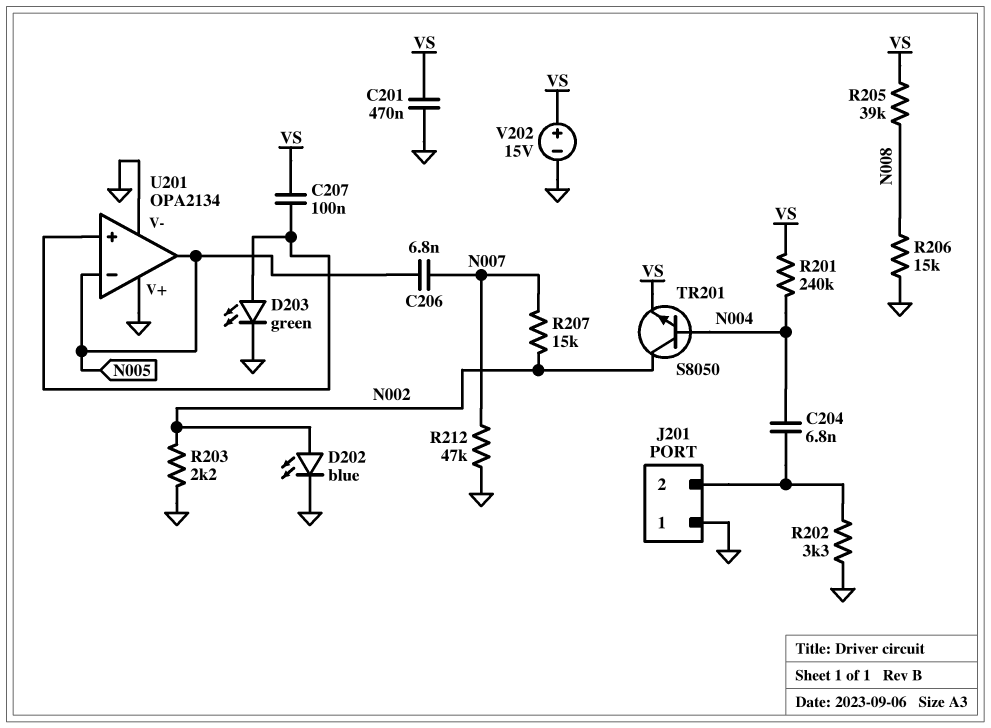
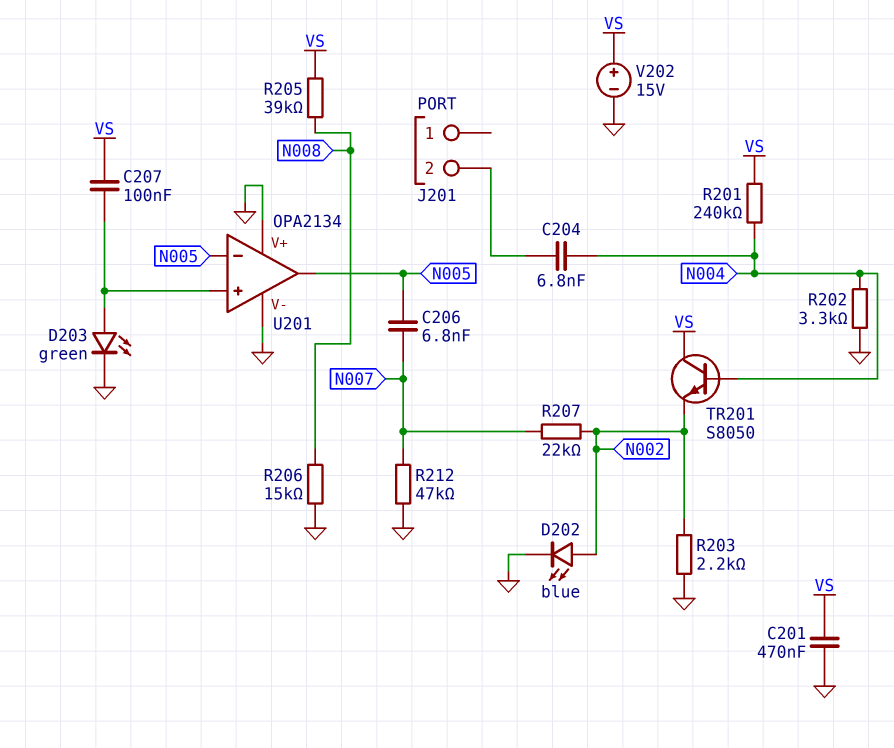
J201 pin 1: GND -> none
R202: 3.3k (GND, J201/2) -> 3.3k (GND, N004)
R207: 15k (N002, N007) -> 22k (N002, N007)
TR201: NPN S8050 (B N004, C N002, E VS) -> NPN S8050 (B N004, C VS, E N002)

